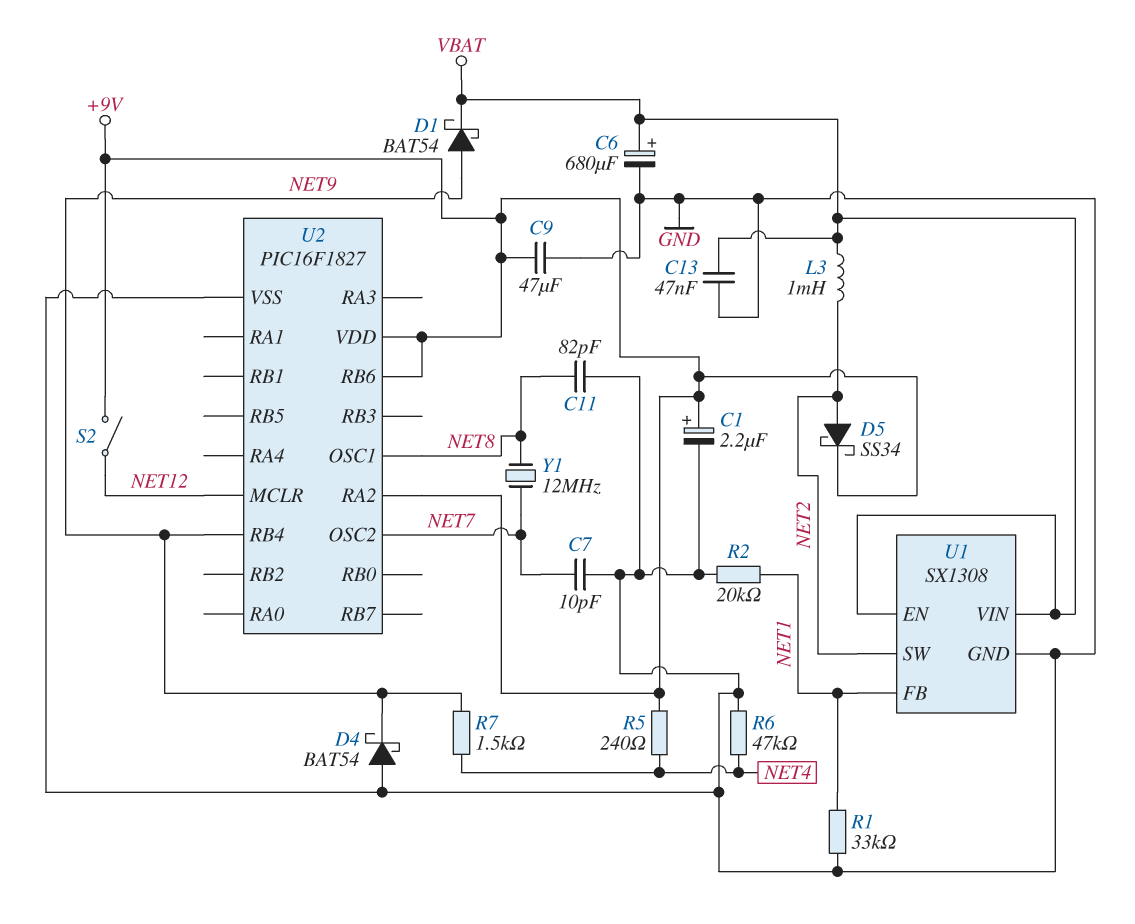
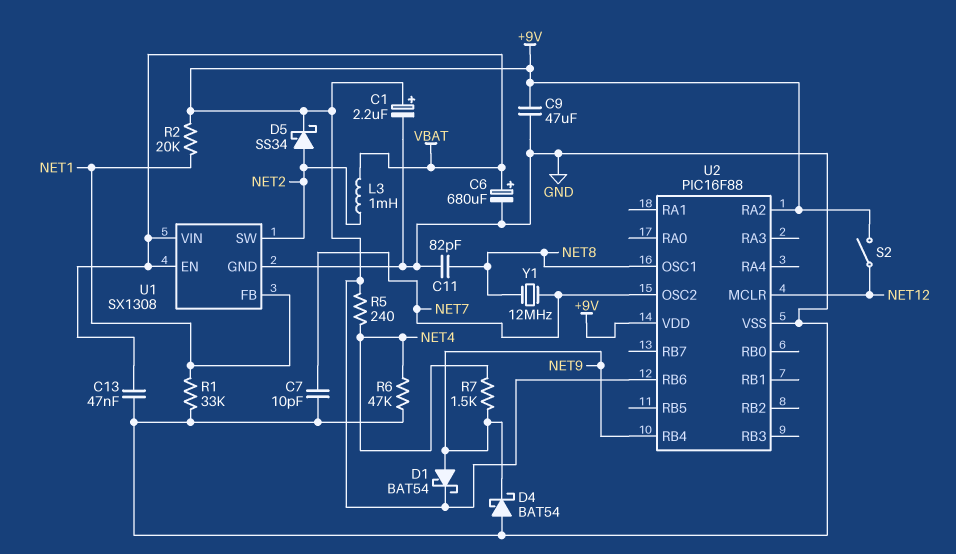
D1: schottky BAT54 (A NET9, K VBAT) -> schottky BAT54 (A NET9, K +9V)
R2: 20k (GND, NET1) -> 20k (+9V, NET1)
U2: PIC16F1827 -> PIC16F88

